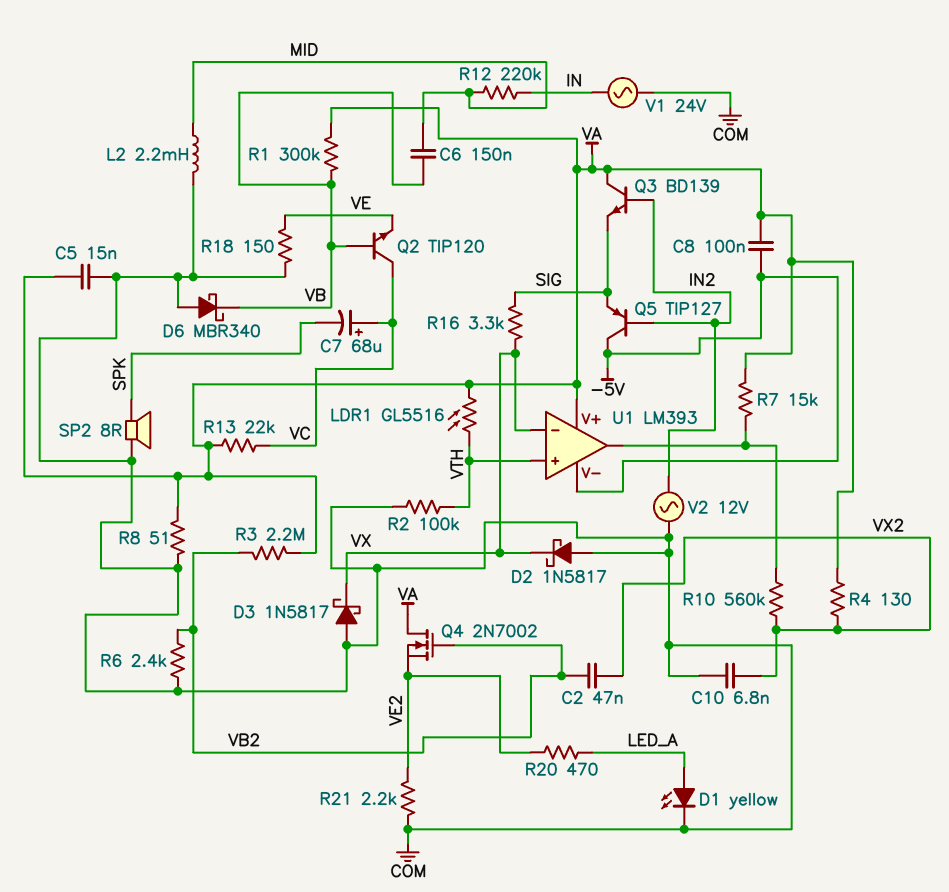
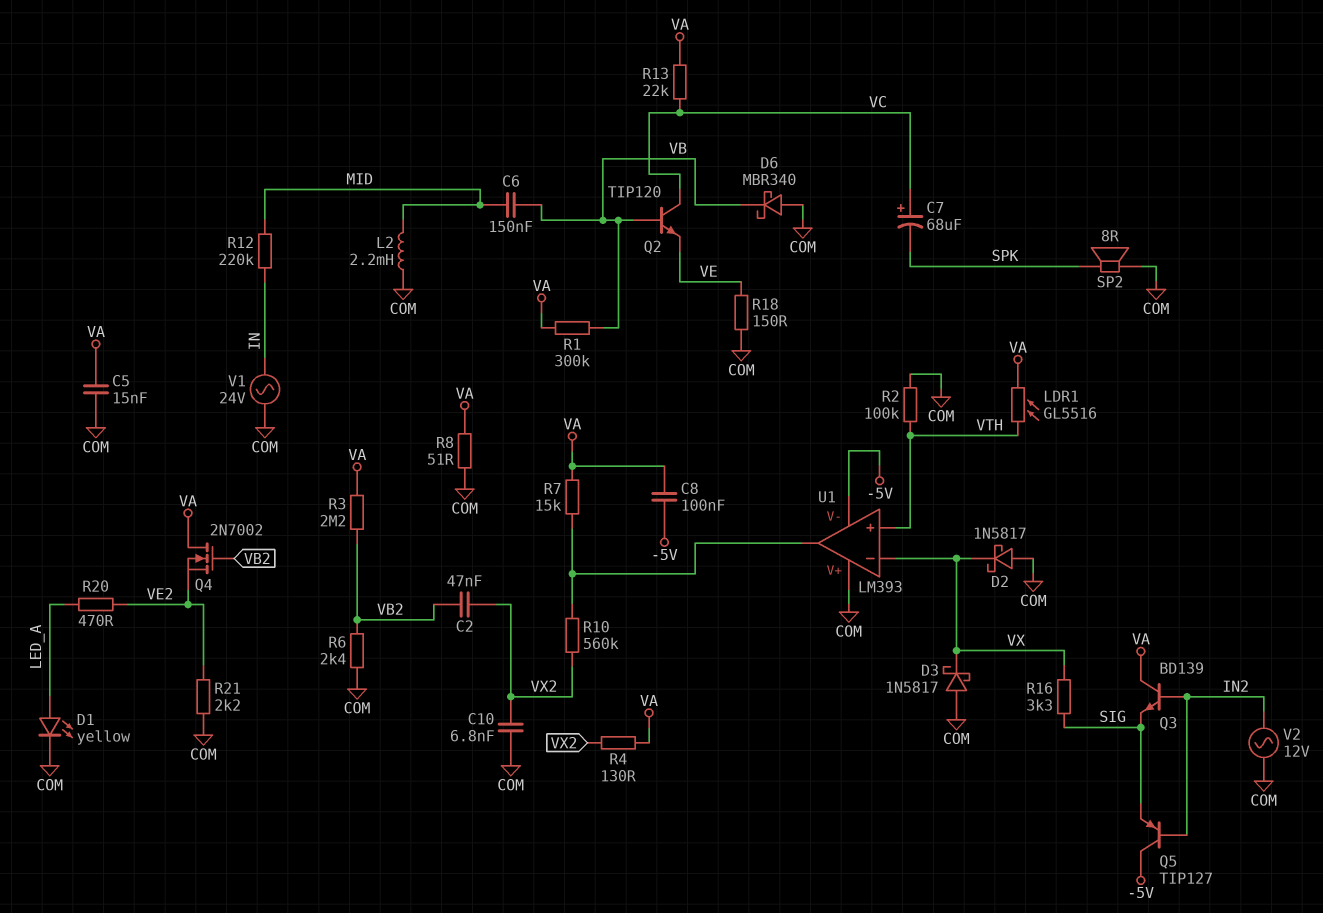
U1 pin V+: VA -> COM

